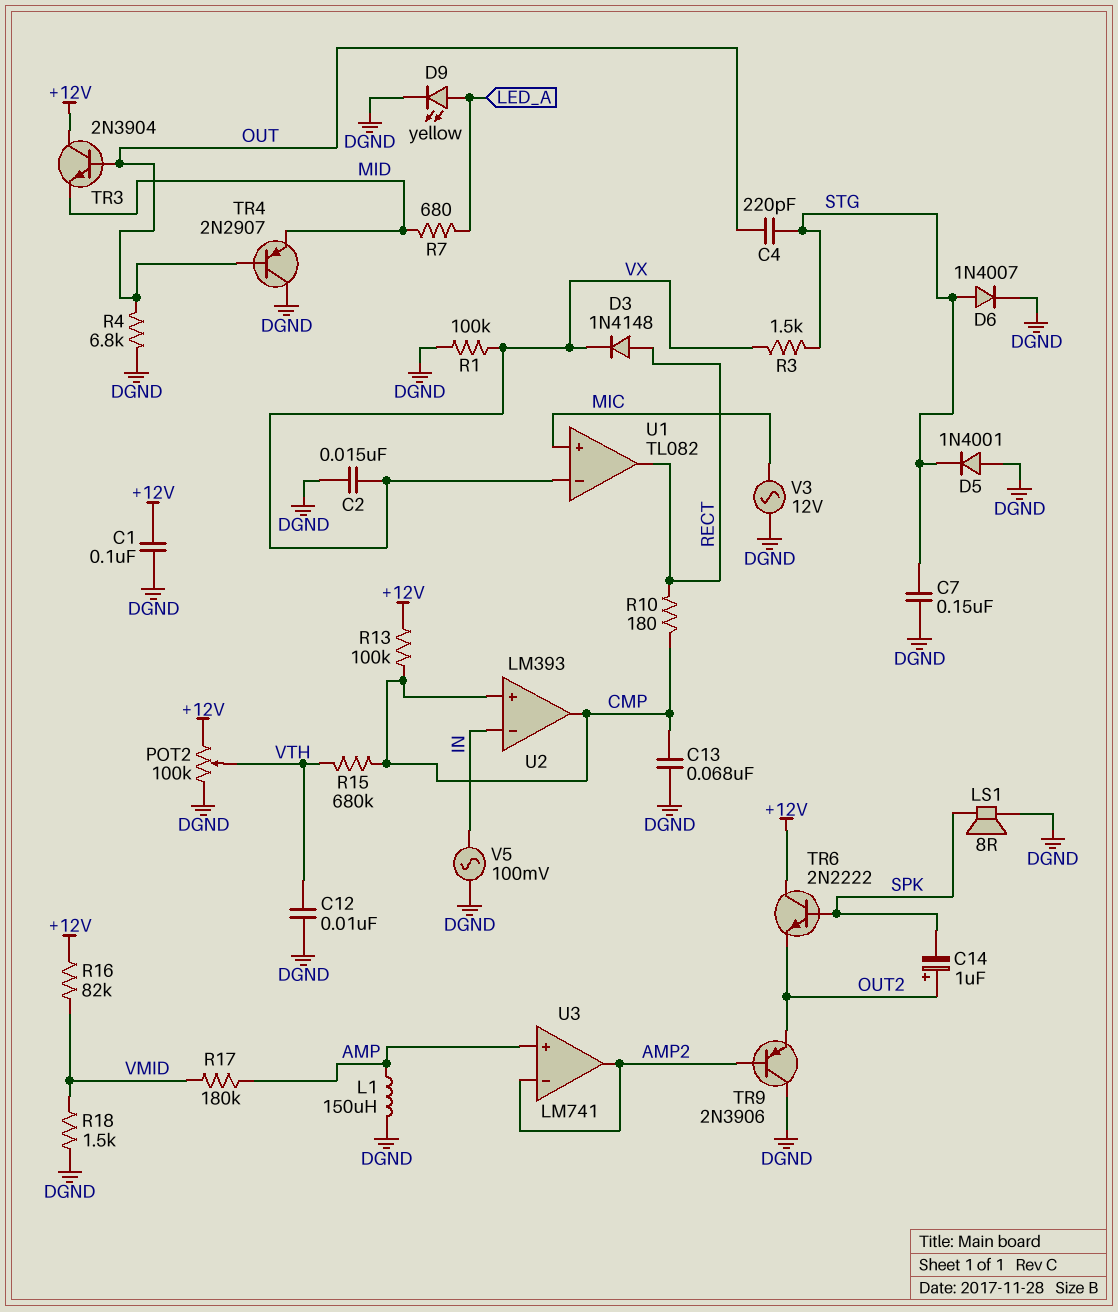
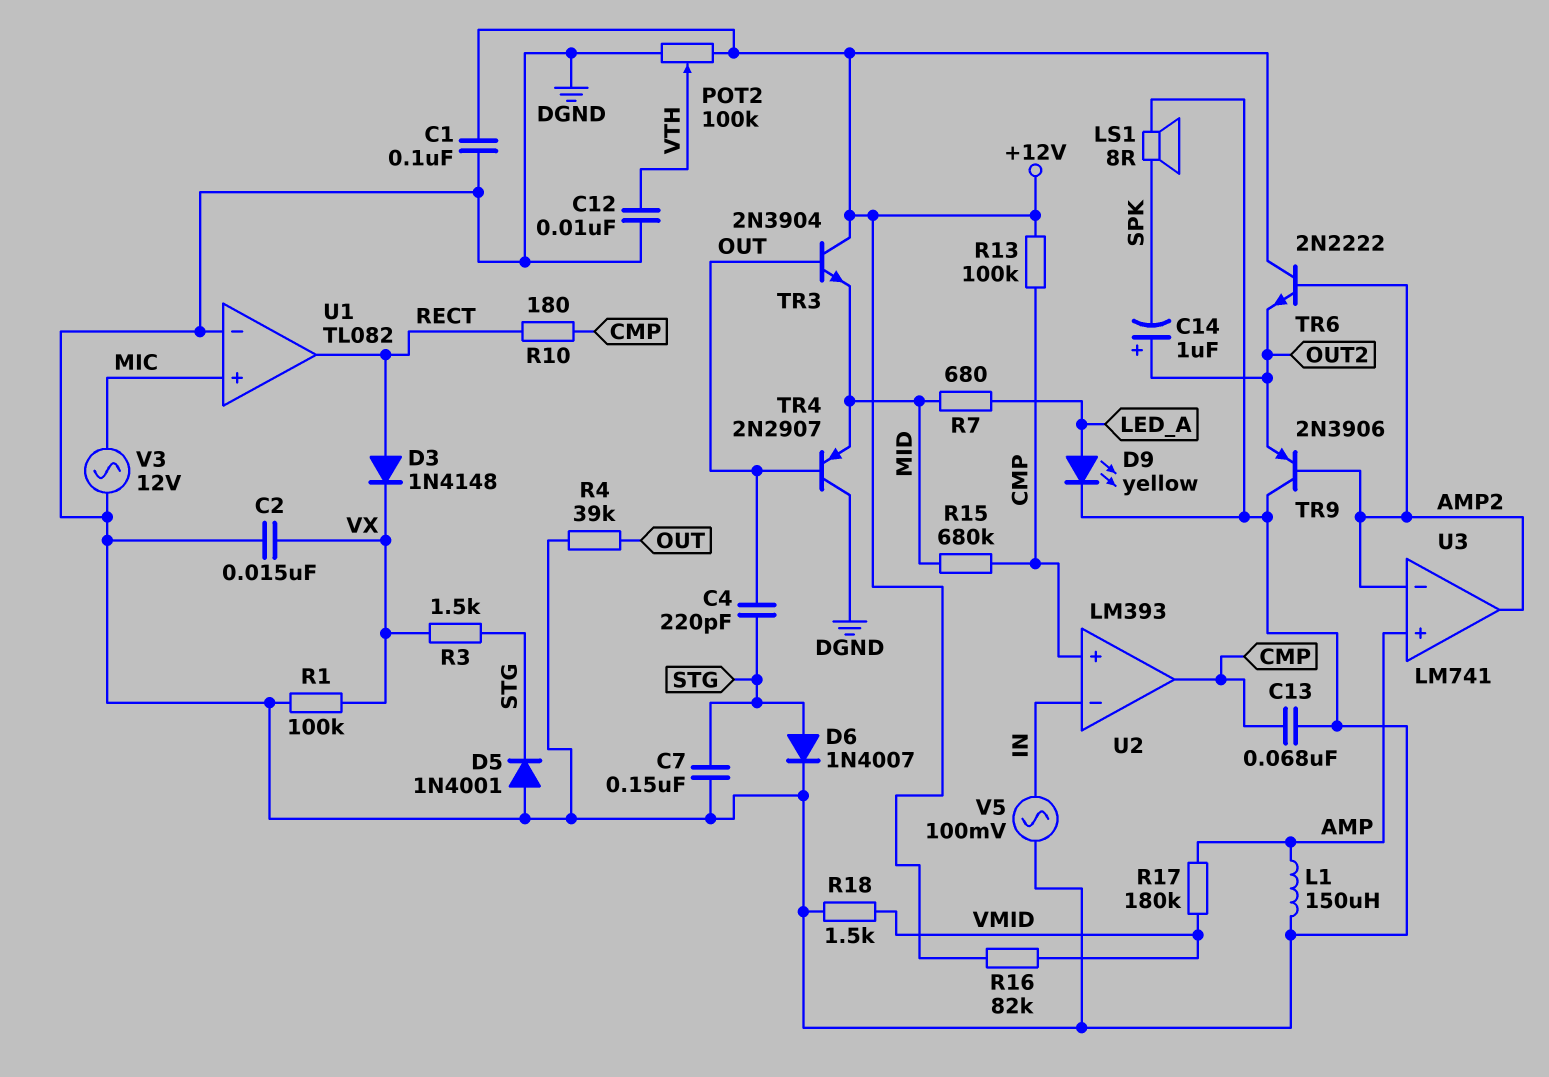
R4: 6.8k (DGND, OUT) -> 39k (DGND, OUT)
R15: 680k (CMP, VTH) -> 680k (CMP, MID)
TR6: NPN 2N2222 (B SPK, C +12V, E OUT2) -> NPN 2N2222 (B AMP2, C +12V, E OUT2)
U1 pin in-: VX -> DGND

